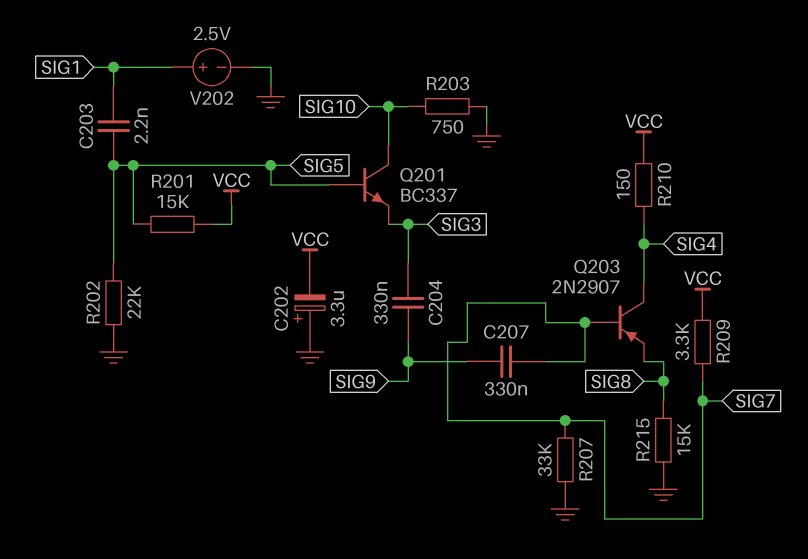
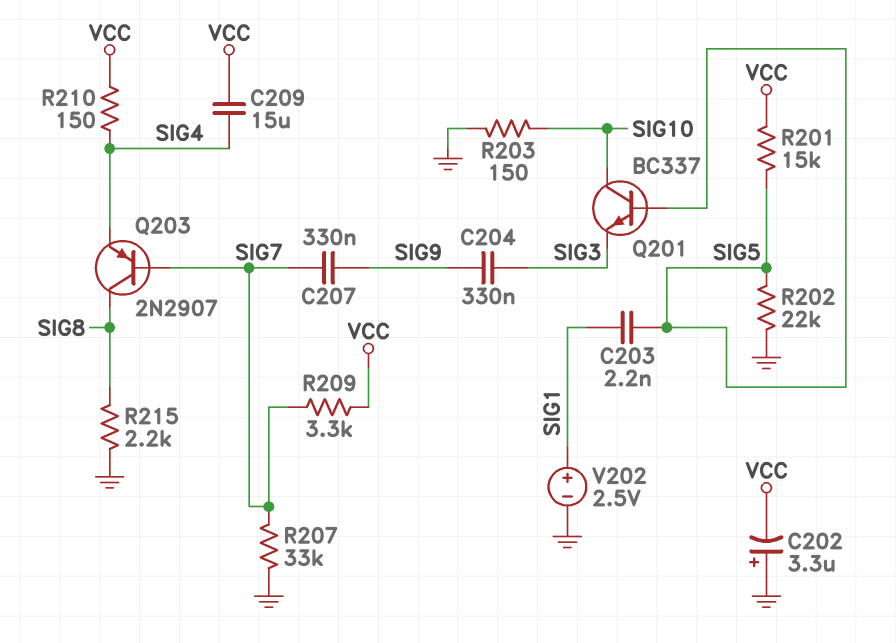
C209: none -> 15uF (SIG4, VCC)
Q203: PNP 2N2907 (B SIG7, C SIG4, E SIG8) -> PNP 2N2907 (B SIG7, C SIG8, E SIG4)
R203: 750 (GND, SIG10) -> 150 (GND, SIG10)
R215: 15k (GND, SIG8) -> 2.2k (GND, SIG8)

